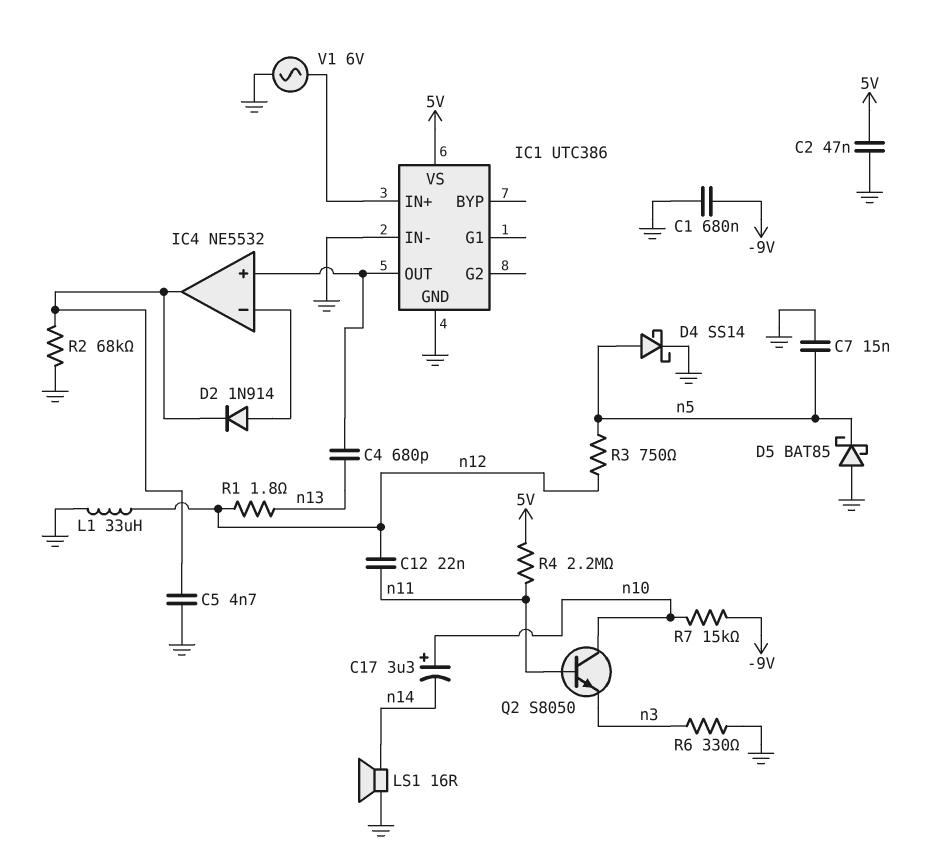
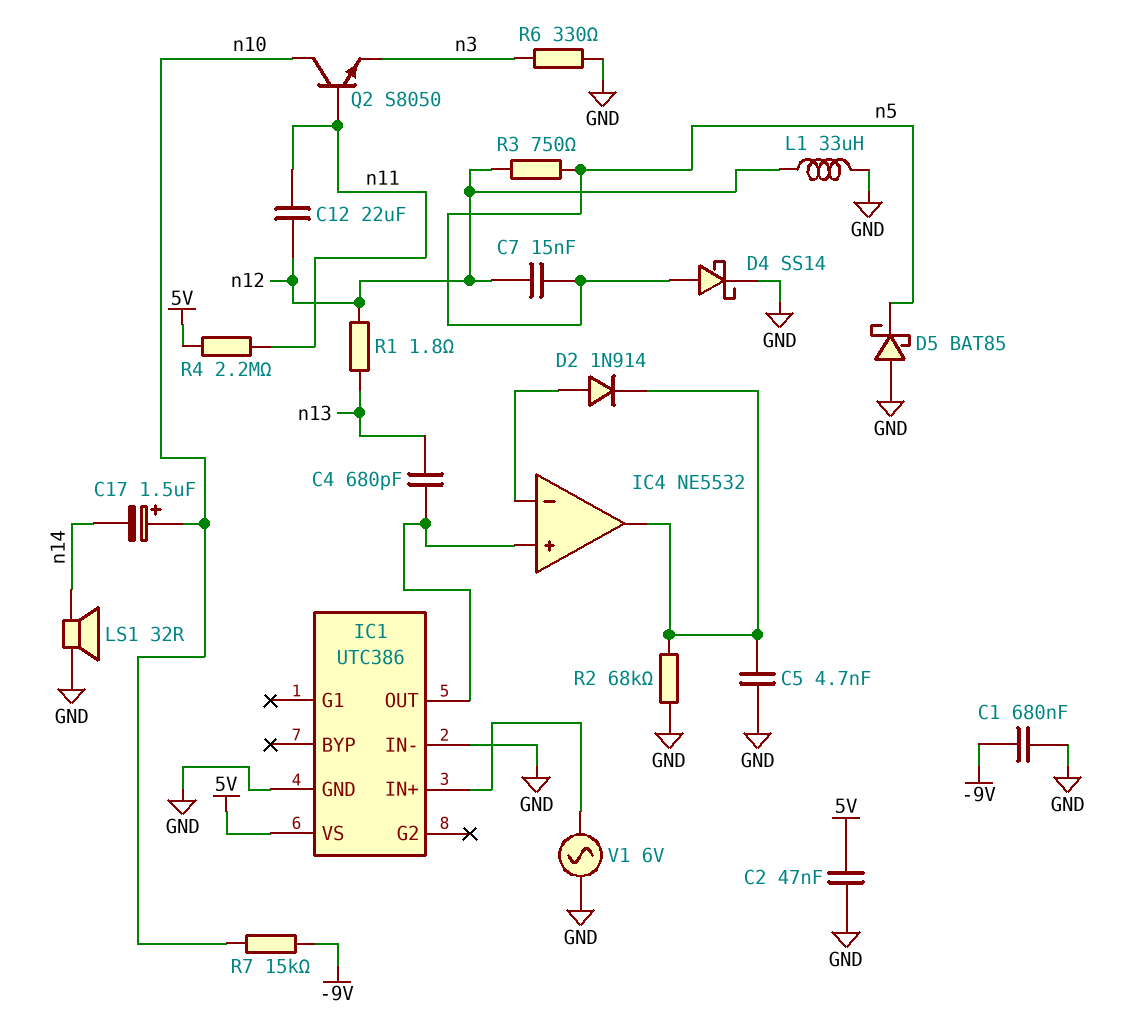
C7: 15nF (GND, n5) -> 15nF (n5, n12)
C12: 22nF (n11, n12) -> 22uF (n11, n12)
C17: 3.3uF (plus n10, minus n14) -> 1.5uF (plus n10, minus n14)
LS1: speaker 16R (GND, n14) -> speaker 32R (GND, n14)

